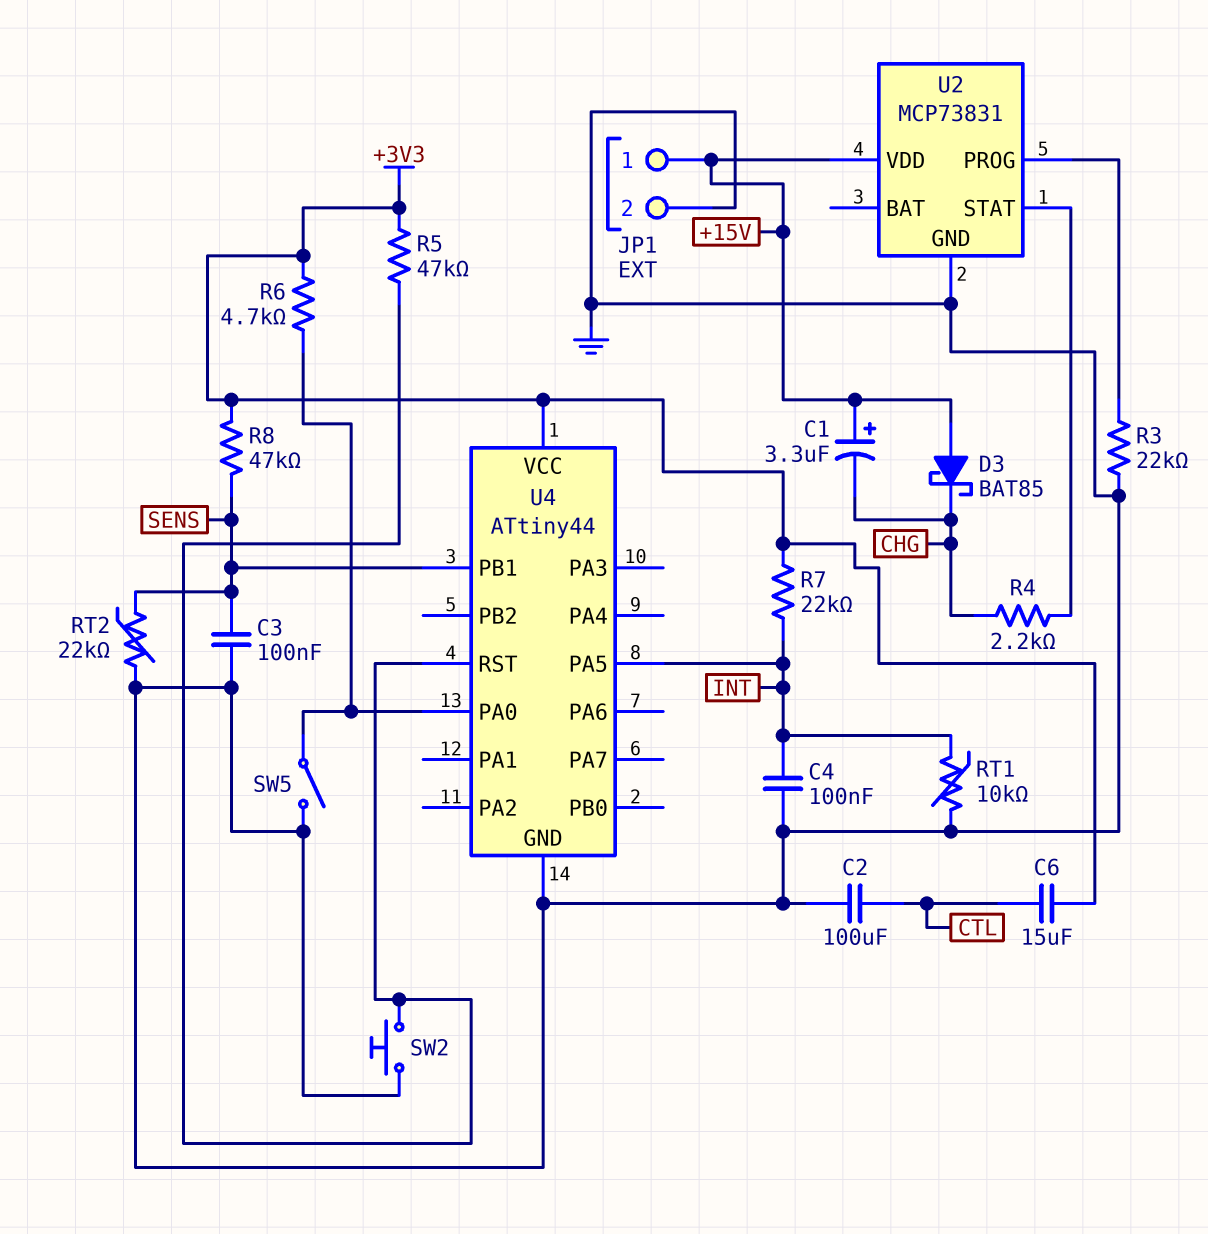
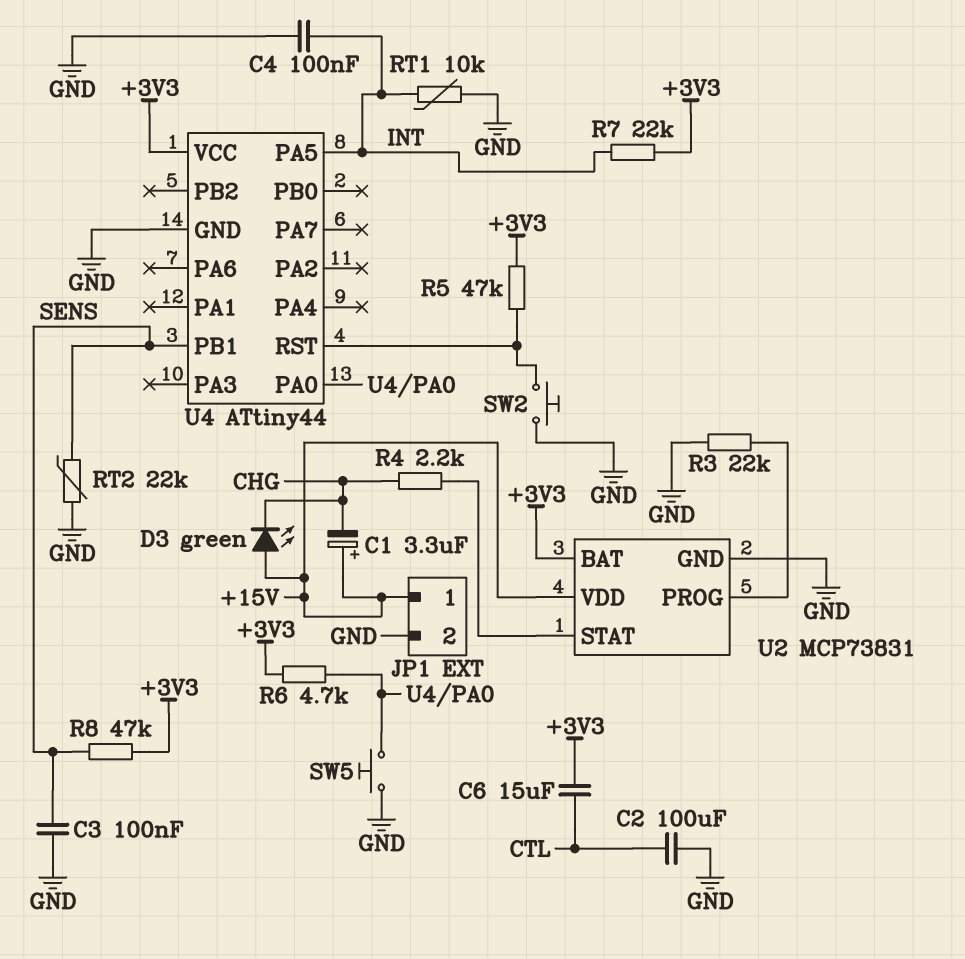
D3: schottky BAT85 (A +15V, K CHG) -> LED green (A +15V, K CHG)
SW5: switch (GND, U4/PA0) -> button (GND, U4/PA0)
U2 pin BAT: none -> +3V3

